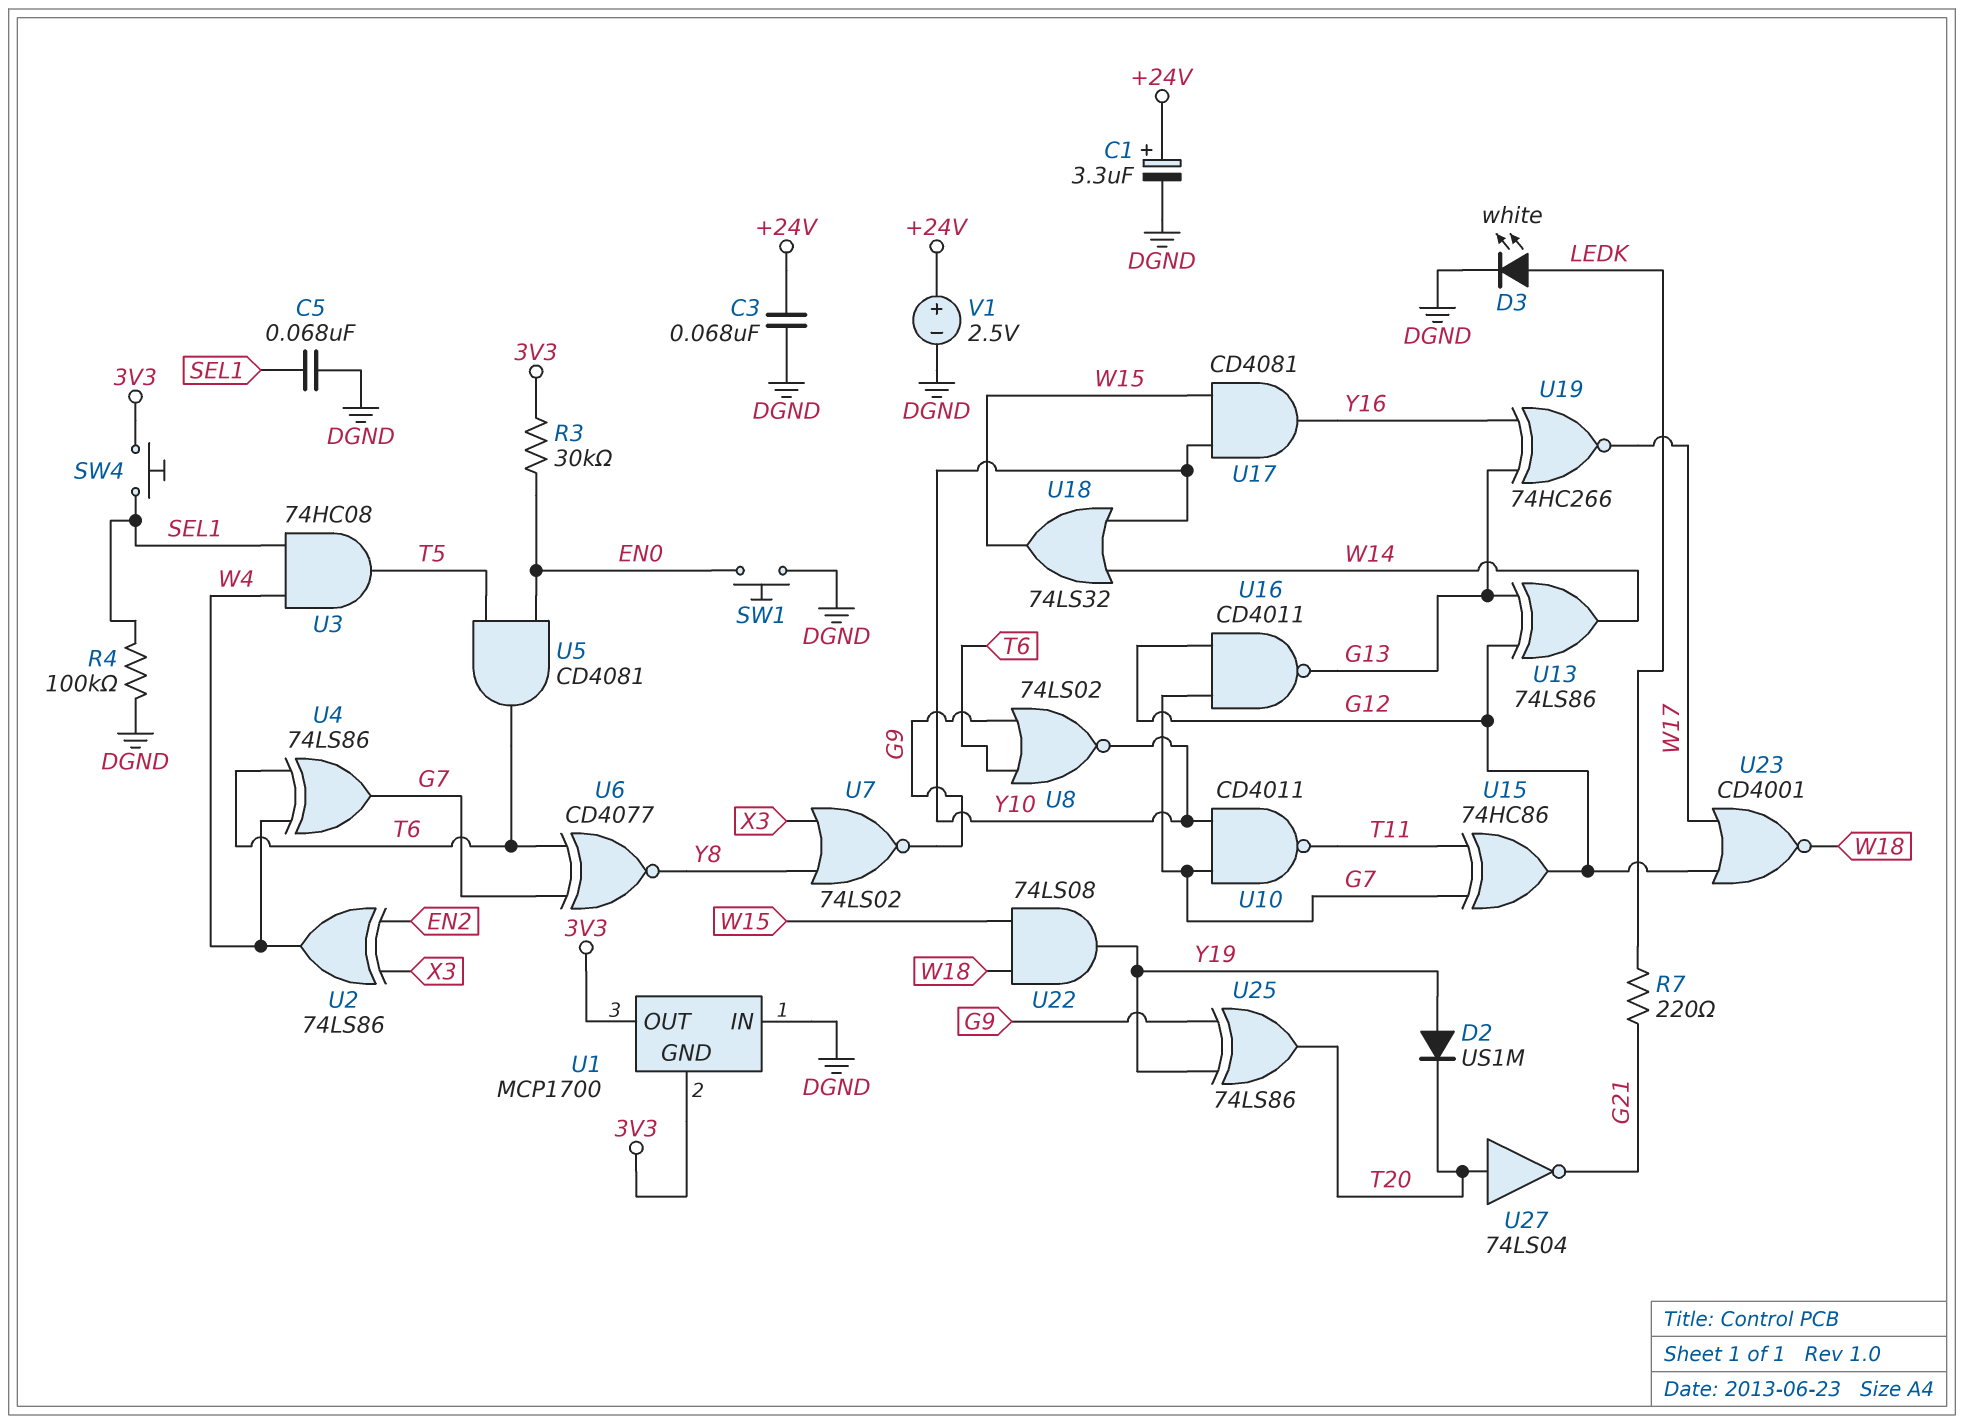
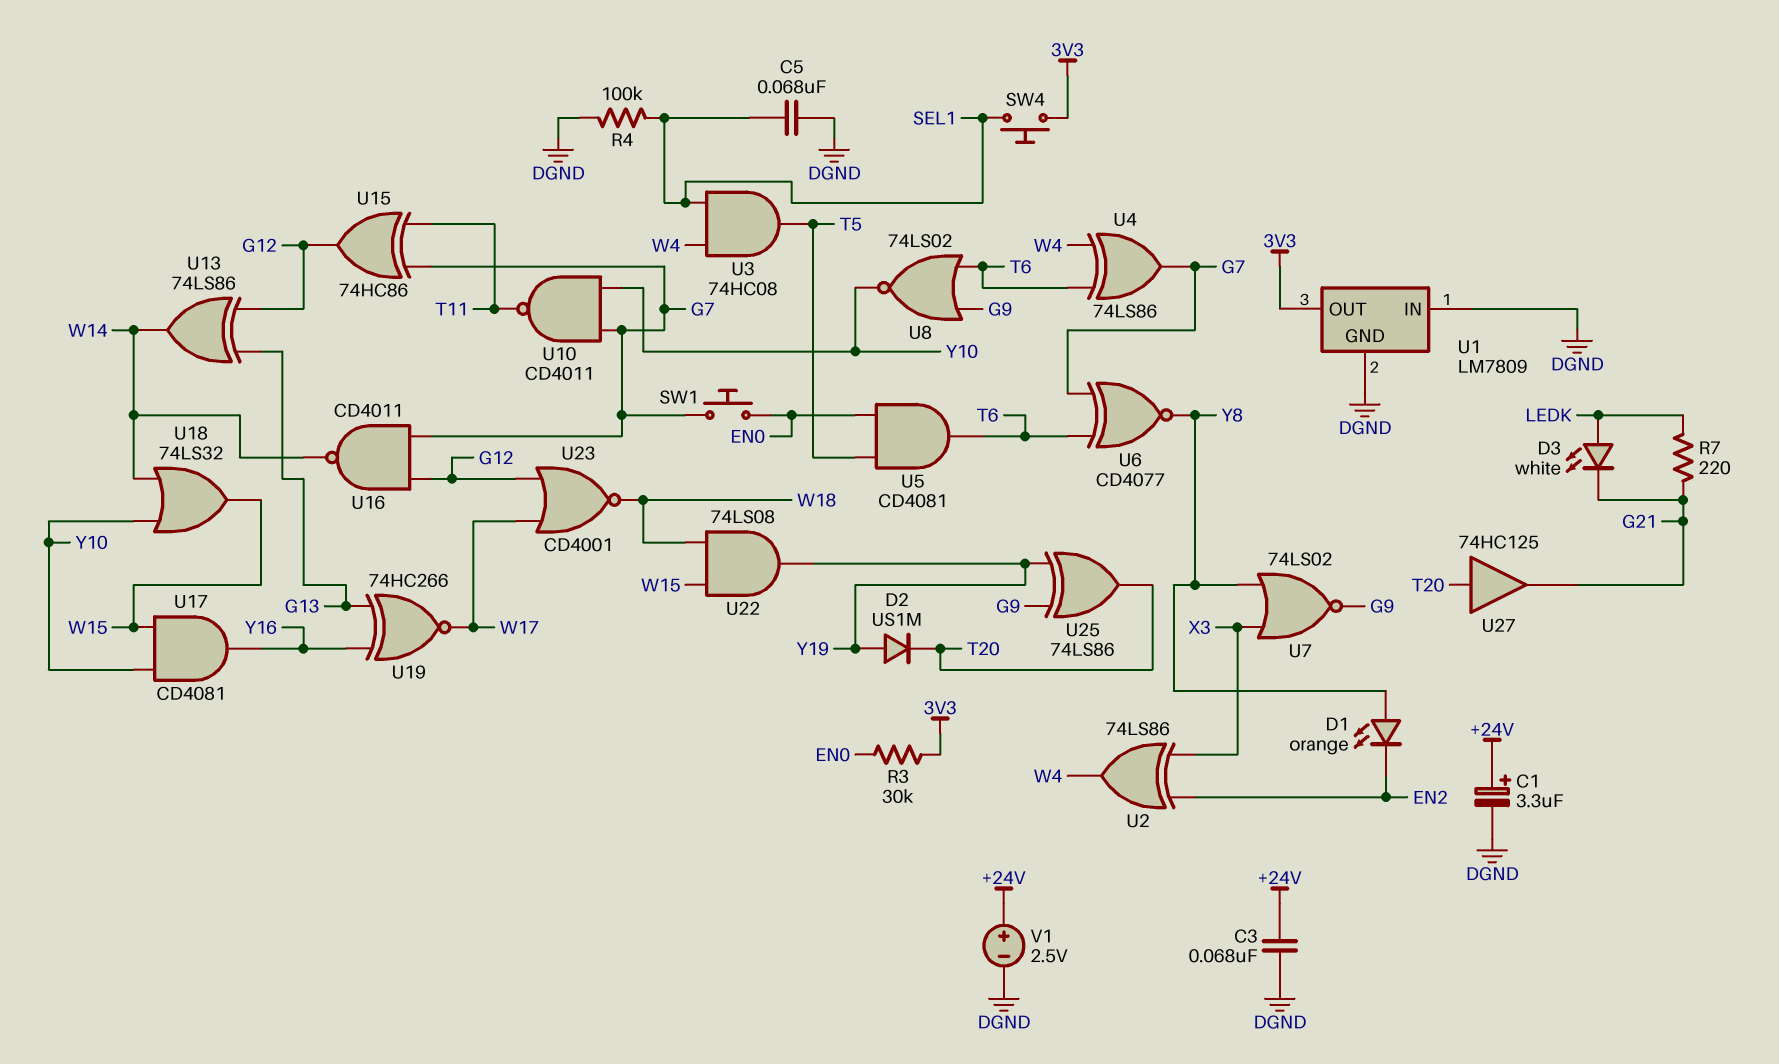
D1: none -> LED orange (A Y8, K EN2)
D3: LED white (A LEDK, K DGND) -> LED white (A LEDK, K G21)
SW1: button (DGND, EN0) -> button (EN0, G7)
U1: MCP1700 -> LM7809
U1 pin GND: 3V3 -> DGND
U16: NAND CD4011 (in G7, in G12, out G13) -> NAND CD4011 (in G7, in G12, out W14)
U27: NOT 74LS04 (in T20, out G21) -> buffer 74HC125 (in T20, out G21)

